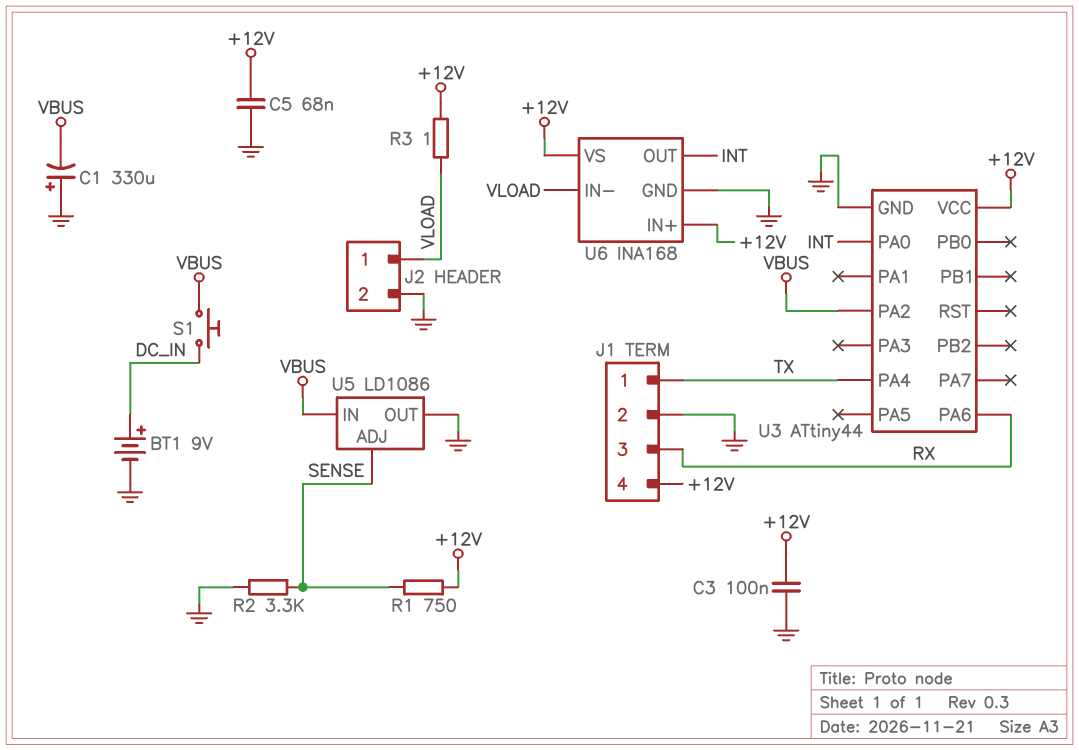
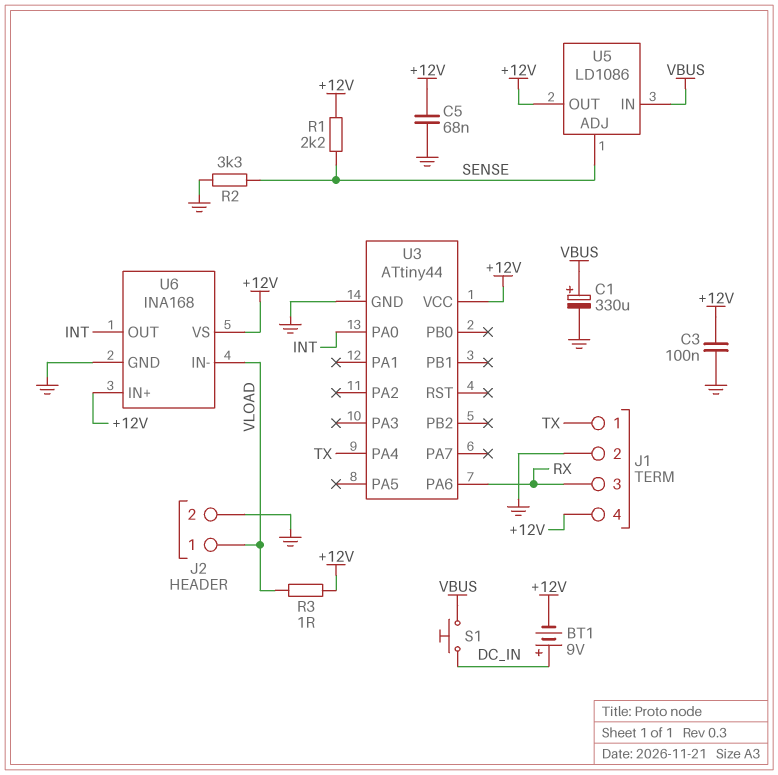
BT1: 9V (plus DC_IN, minus GND) -> 9V (plus DC_IN, minus +12V)
C1: 330uF (plus GND, minus VBUS) -> 330uF (plus VBUS, minus GND)
R1: 750 (+12V, SENSE) -> 2.2k (+12V, SENSE)
U3 pin PA2: VBUS -> none
U5 pin OUT: GND -> +12V

